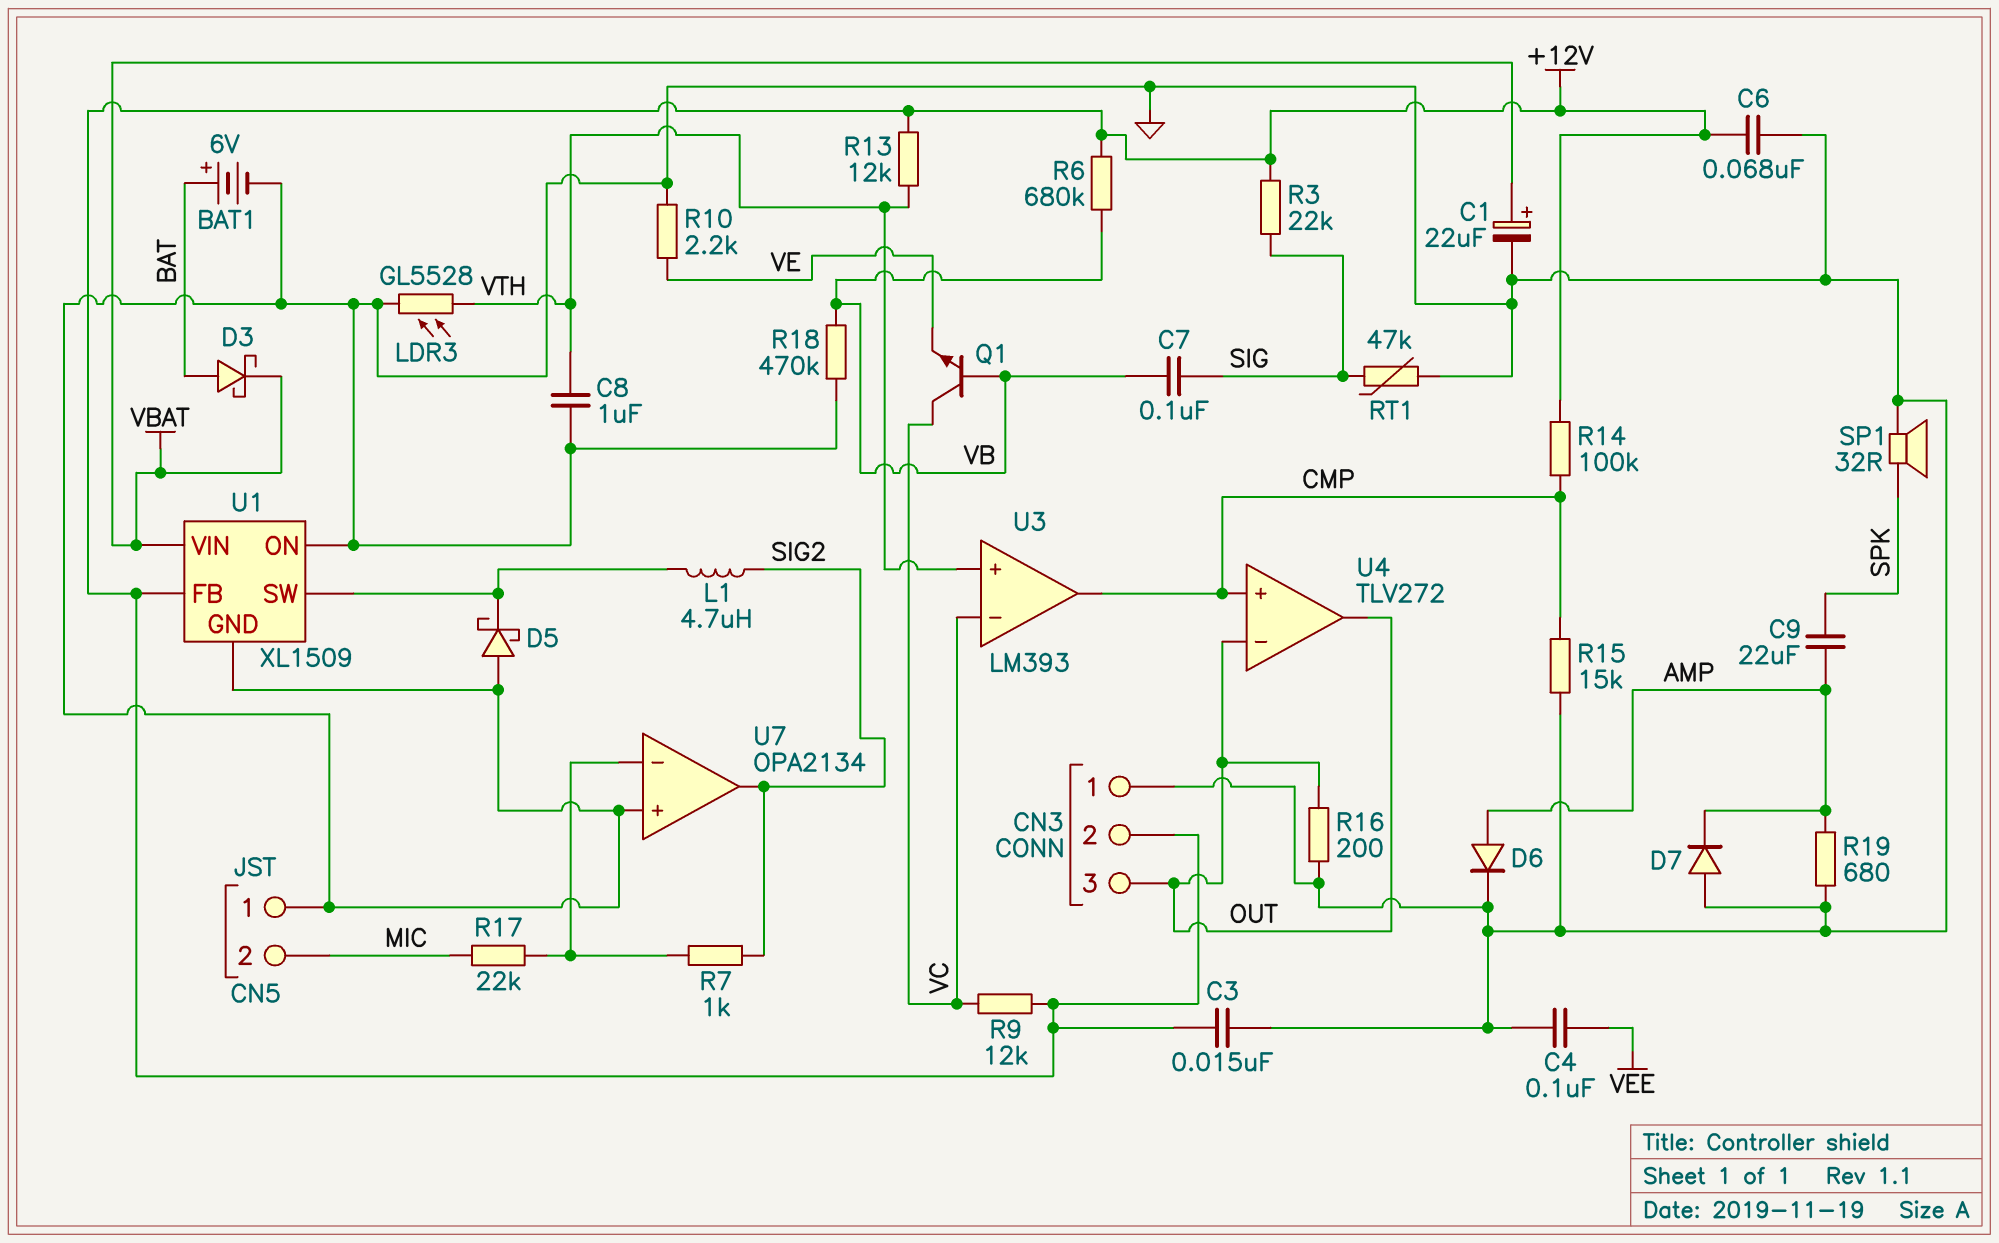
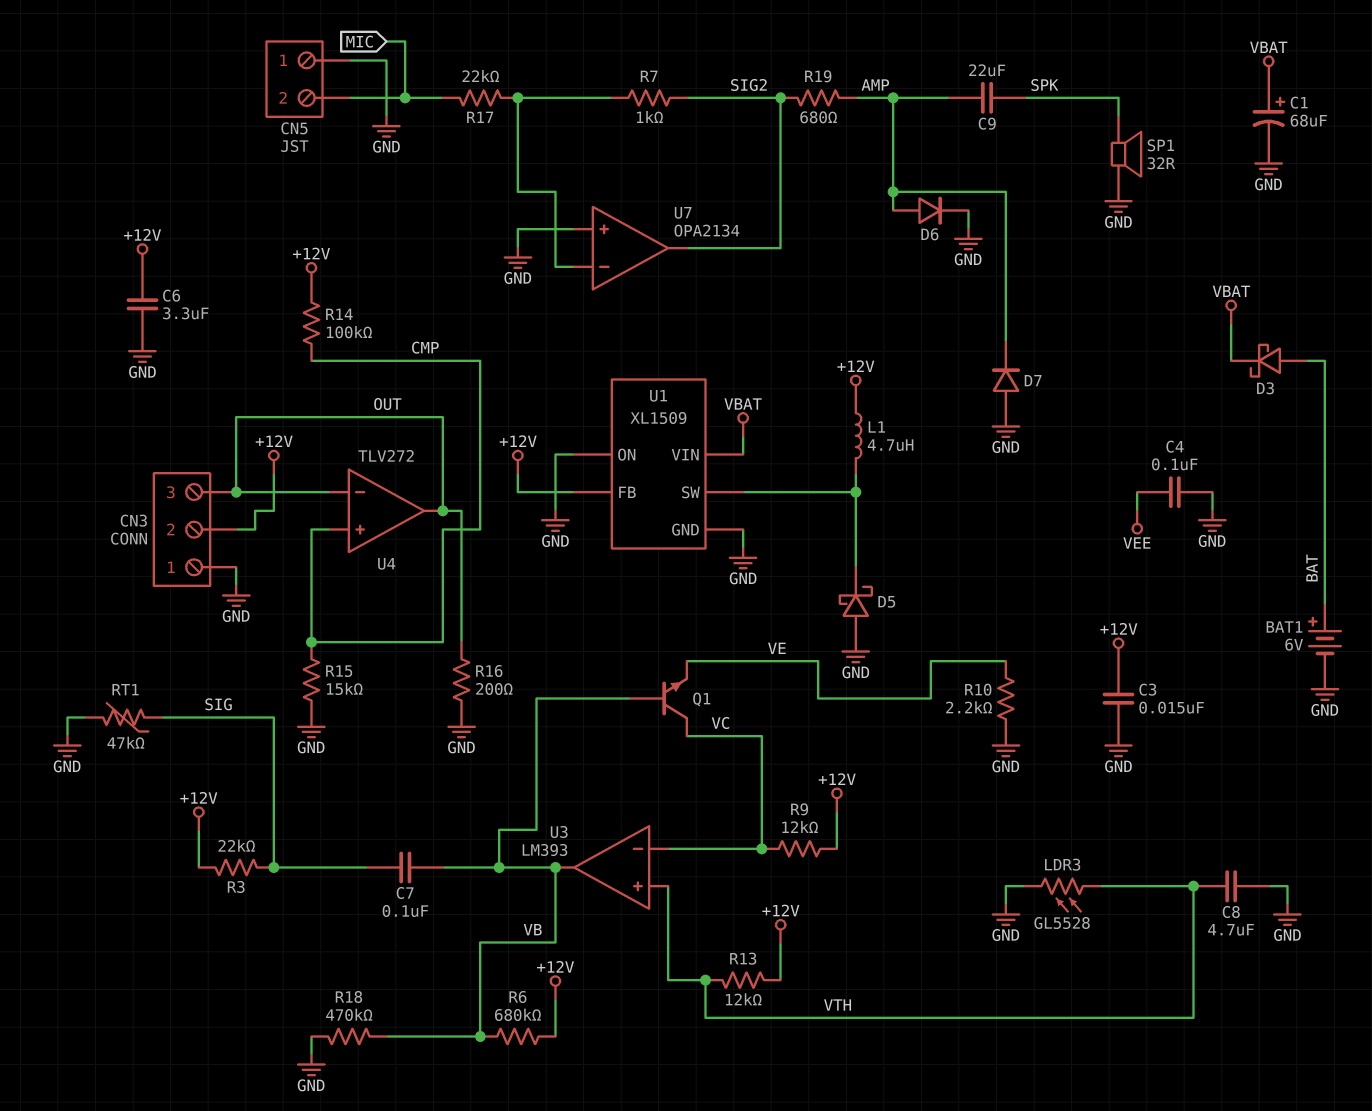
C1: 22uF (plus VBAT, minus GND) -> 68uF (plus VBAT, minus GND)
C6: 68nF (+12V, GND) -> 3.3uF (+12V, GND)
C8: 1uF (GND, VTH) -> 4.7uF (GND, VTH)
L1: 4.7uH (SIG2, U1/SW) -> 4.7uH (+12V, U1/SW)
R19: 680 (AMP, GND) -> 680 (AMP, SIG2)
U3 pin out: CMP -> VB

